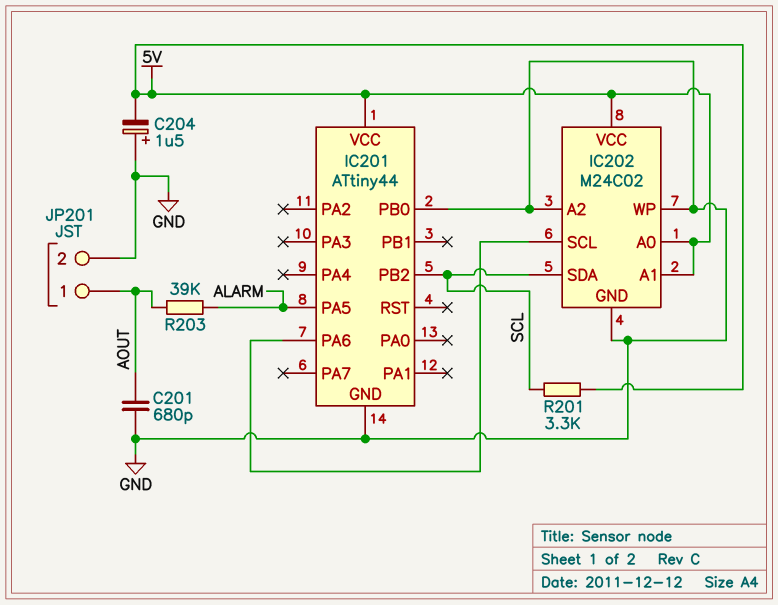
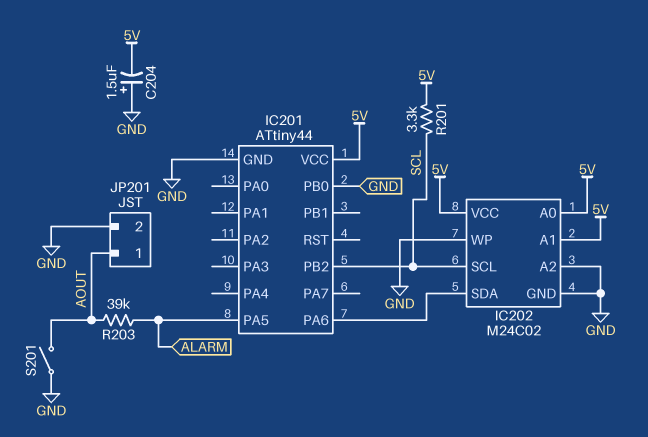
C201: 680pF (AOUT, GND) -> none
IC202 pin SCL: IC201/PA6 -> SCL
IC202 pin SDA: SCL -> IC201/PA6
S201: none -> switch (AOUT, GND)

